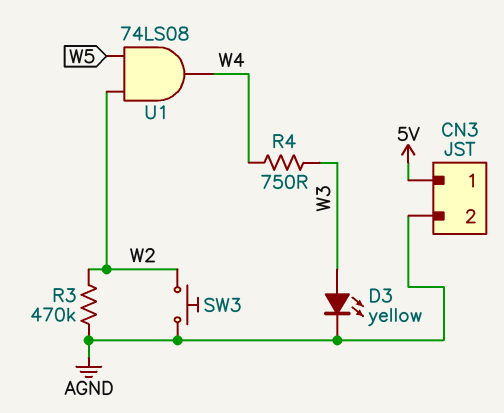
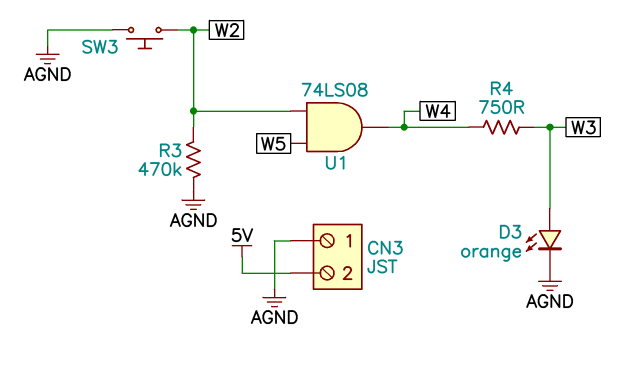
CN3 pin 1: 5V -> AGND
CN3 pin 2: AGND -> 5V
D3: LED yellow (A W3, K AGND) -> LED orange (A W3, K AGND)

